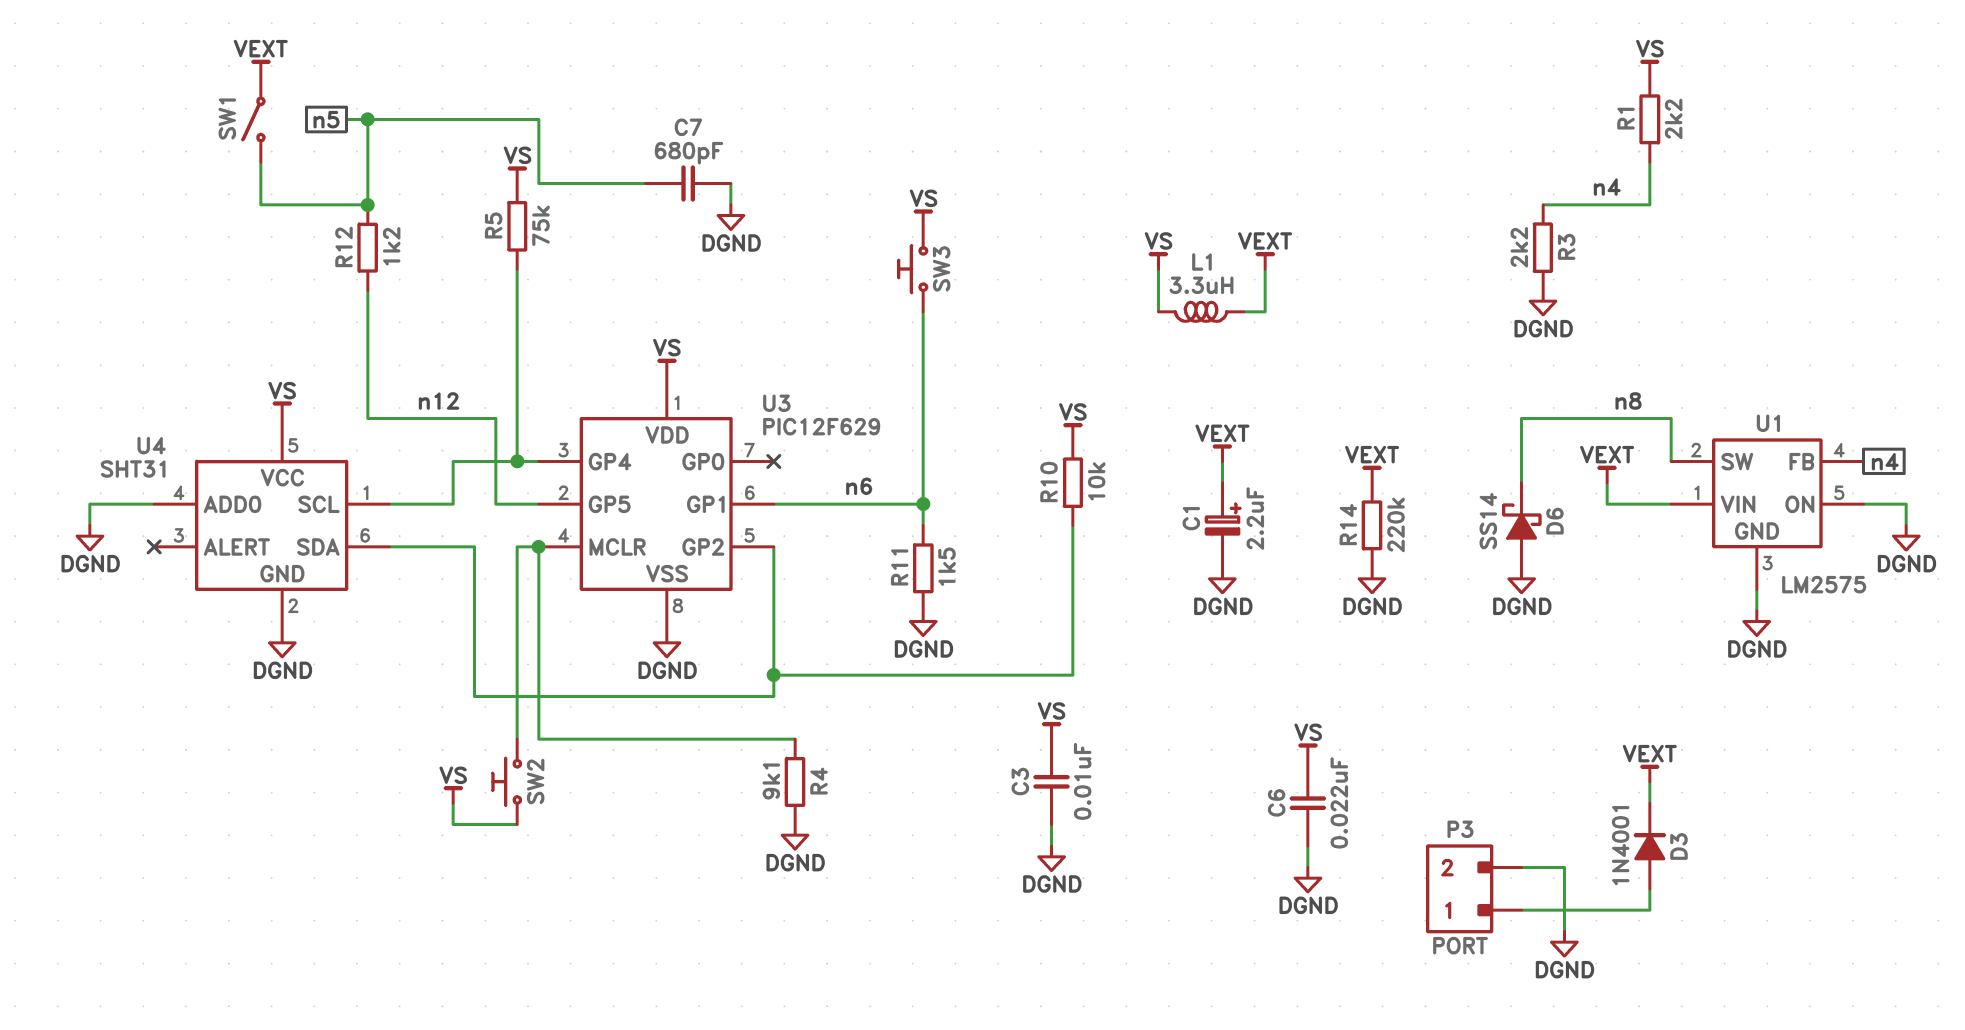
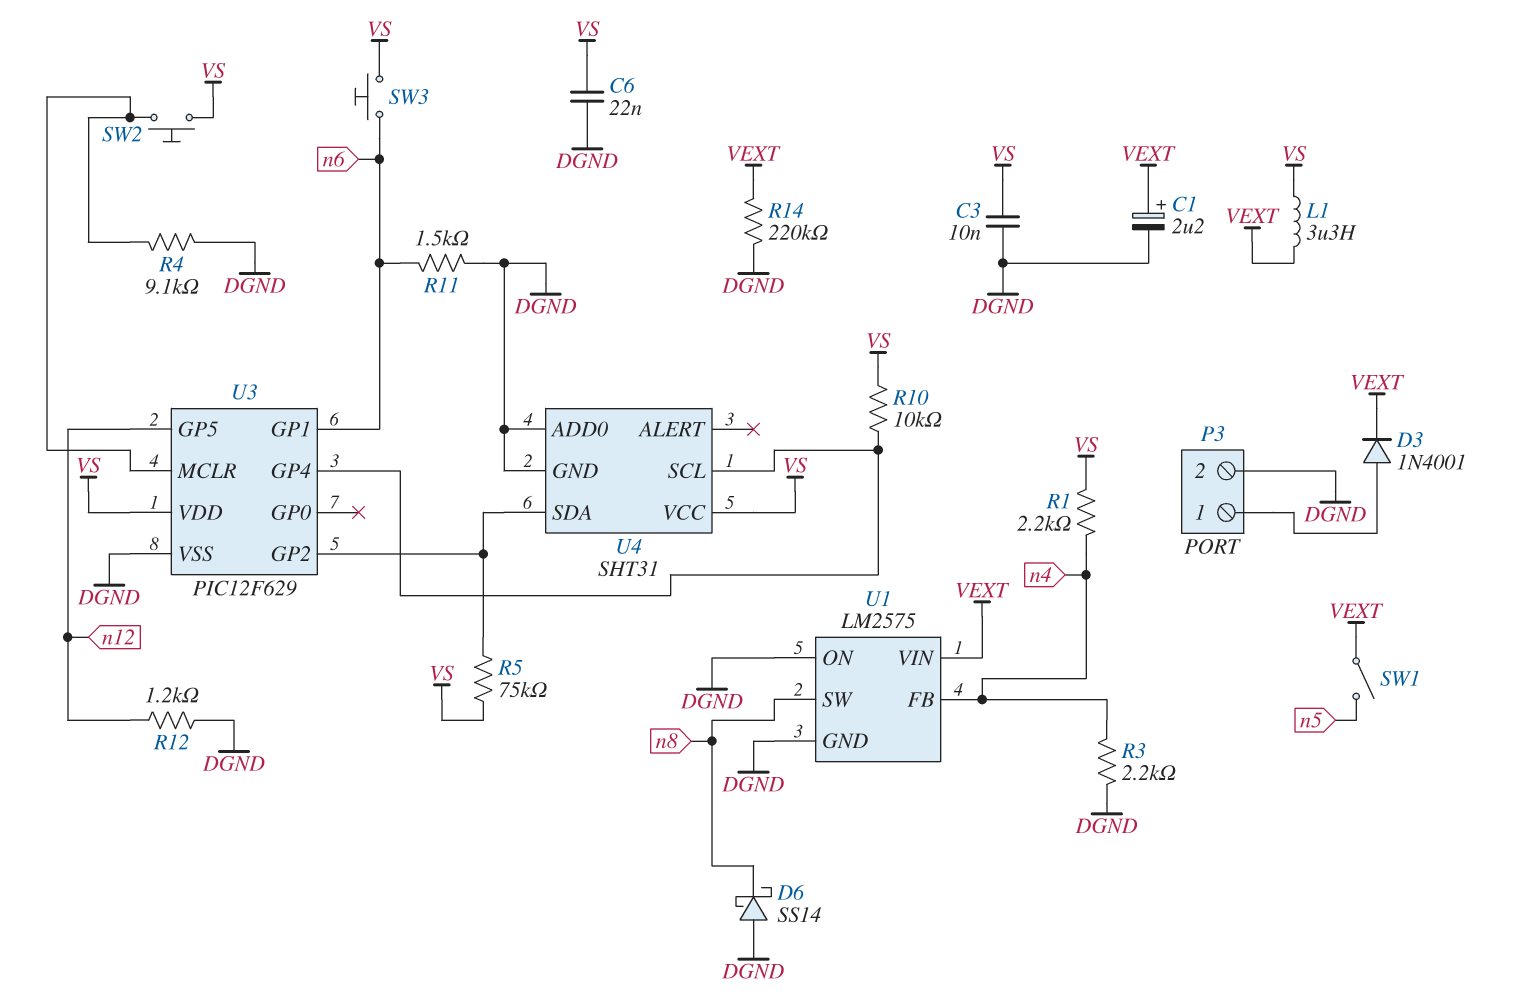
C7: 680pF (DGND, n5) -> none
R5: 75k (U3/GP4, VS) -> 75k (U3/GP2, VS)
R10: 10k (U3/GP2, VS) -> 10k (U3/GP4, VS)
R12: 1.2k (n5, n12) -> 1.2k (DGND, n12)

